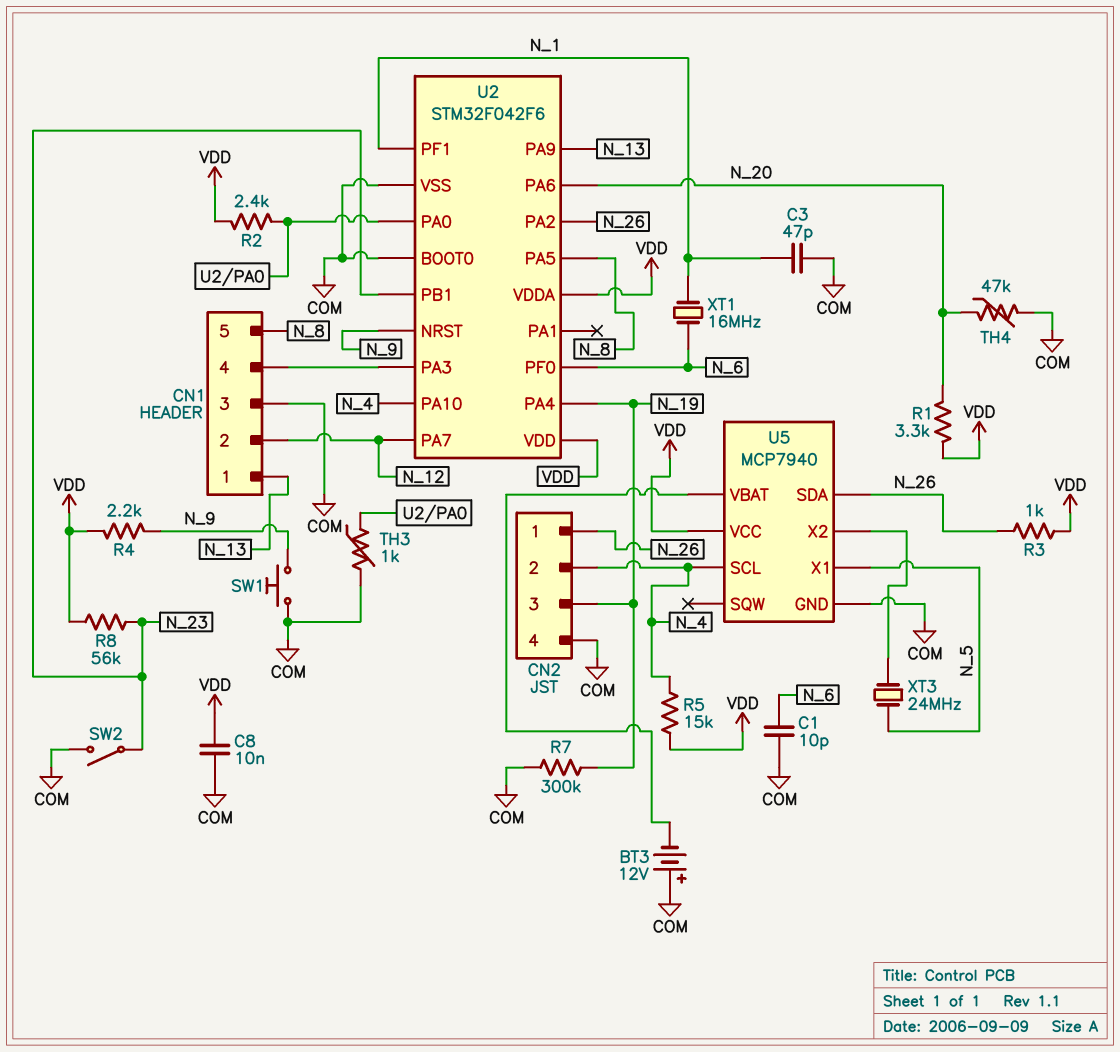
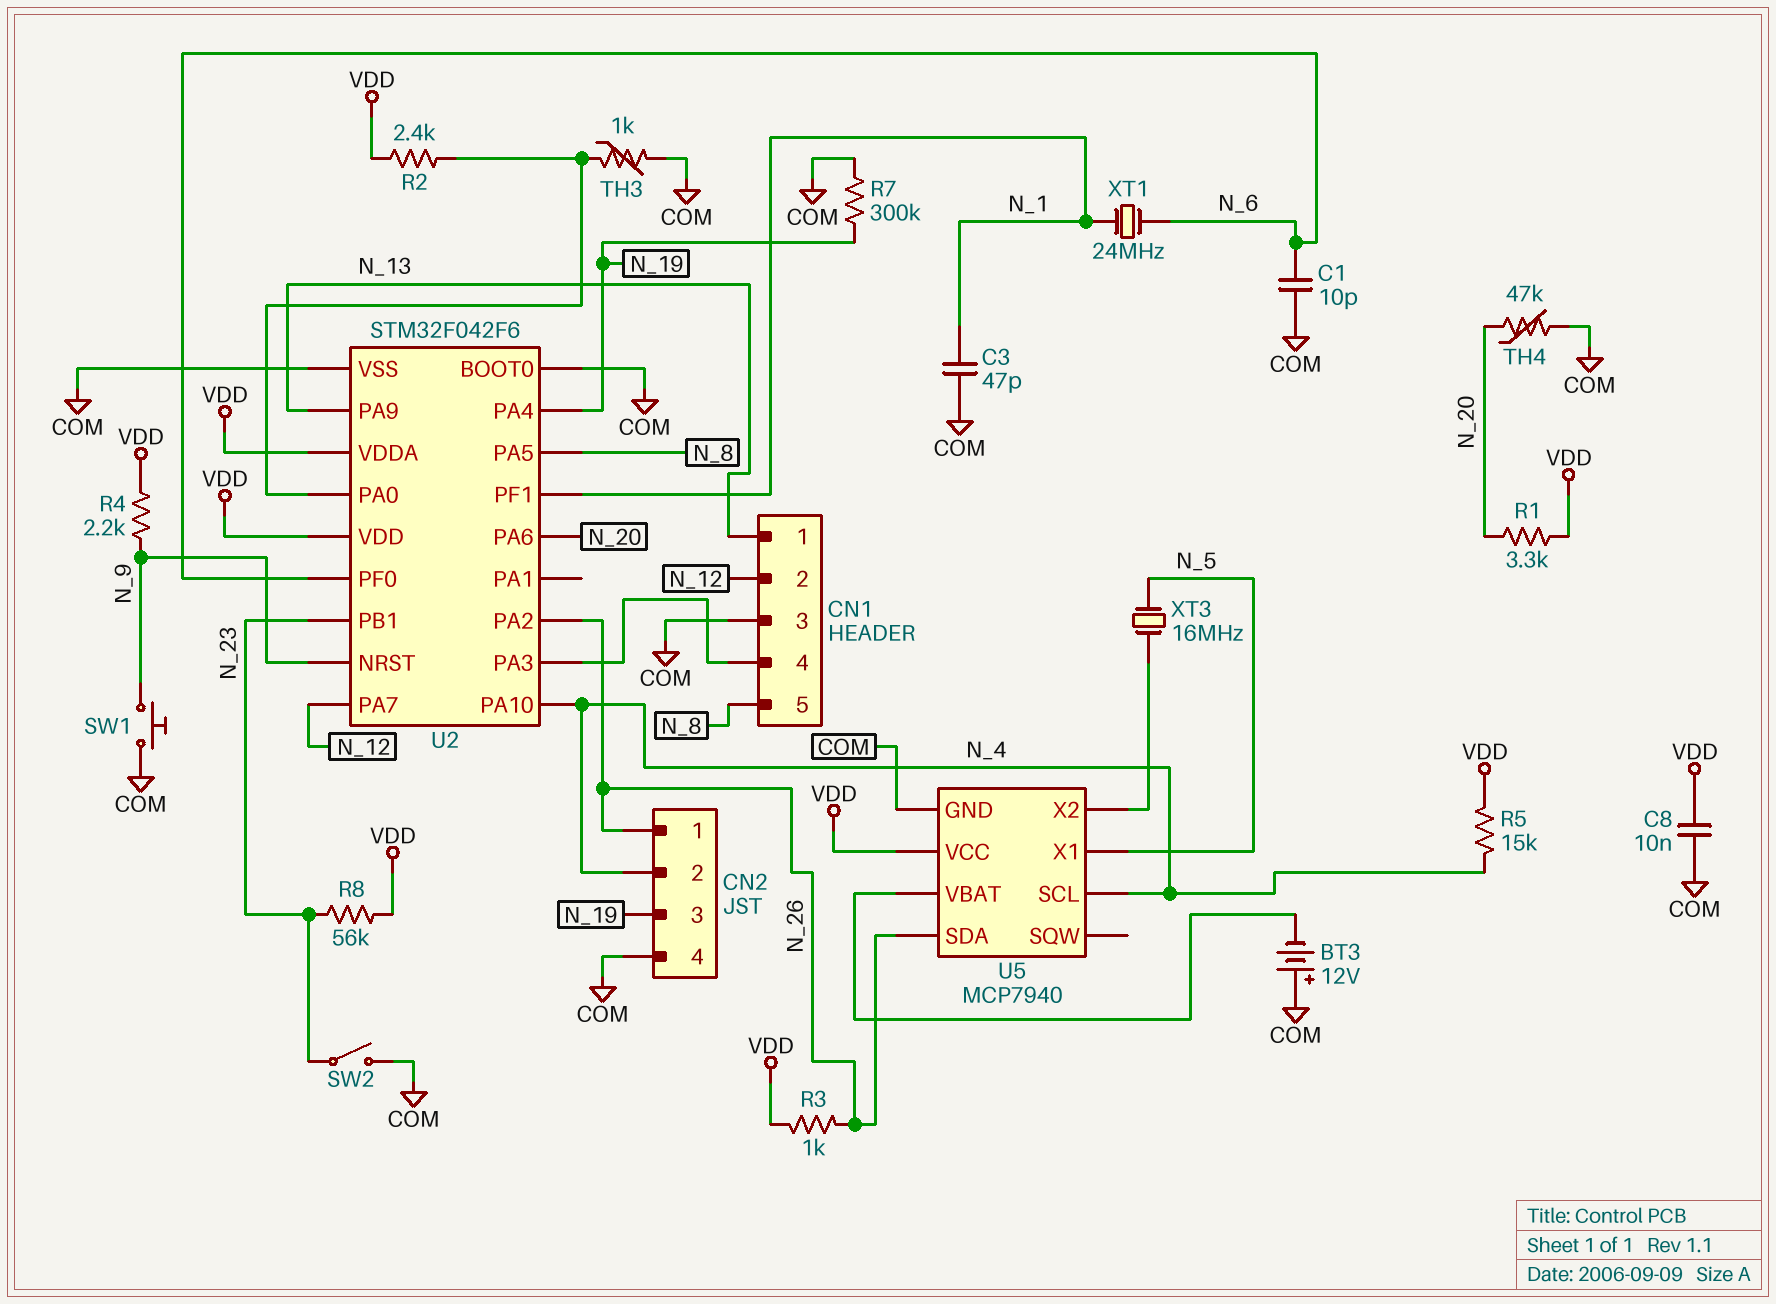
XT1: 16MHz (N_1, N_6) -> 24MHz (N_1, N_6)
XT3: 24MHz (N_5, U5/X2) -> 16MHz (N_5, U5/X2)

